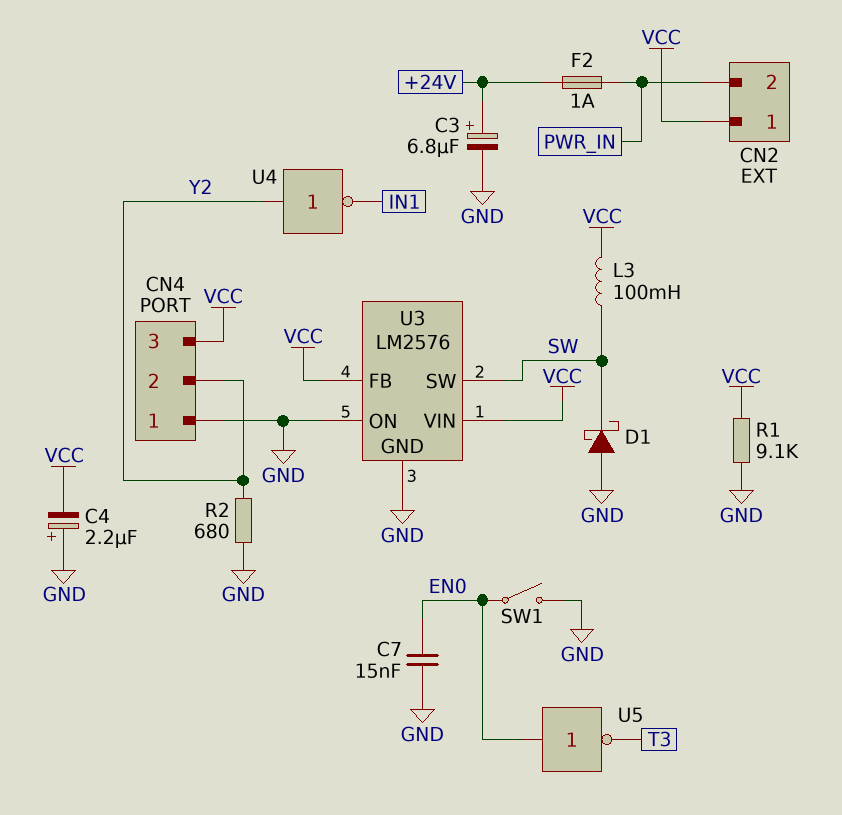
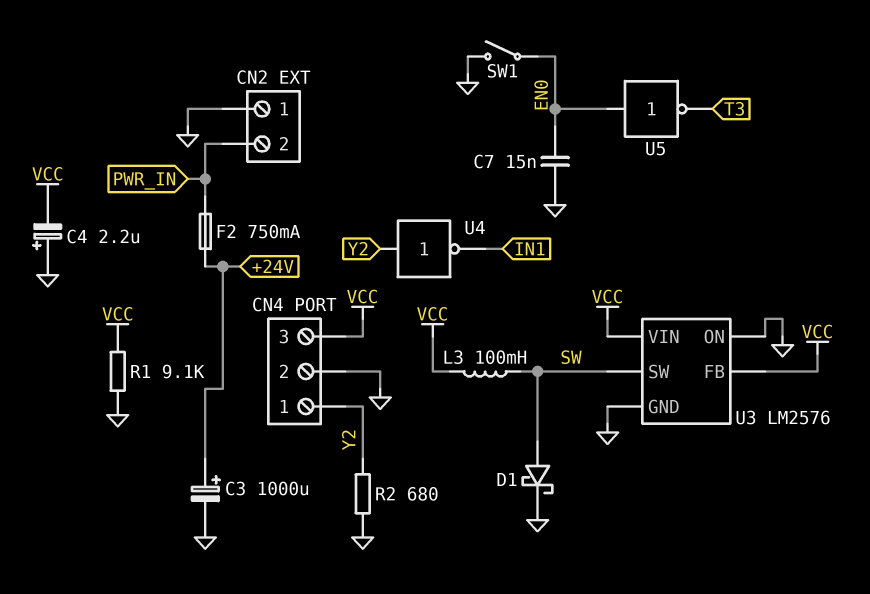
C3: 6.8uF (plus +24V, minus GND) -> 1000uF (plus +24V, minus GND)
CN2 pin 1: VCC -> GND
CN4 pin 1: GND -> Y2
CN4 pin 2: Y2 -> GND
D1: schottky (A GND, K SW) -> schottky (A SW, K GND)
F2: 1A (+24V, PWR_IN) -> 750mA (+24V, PWR_IN)

